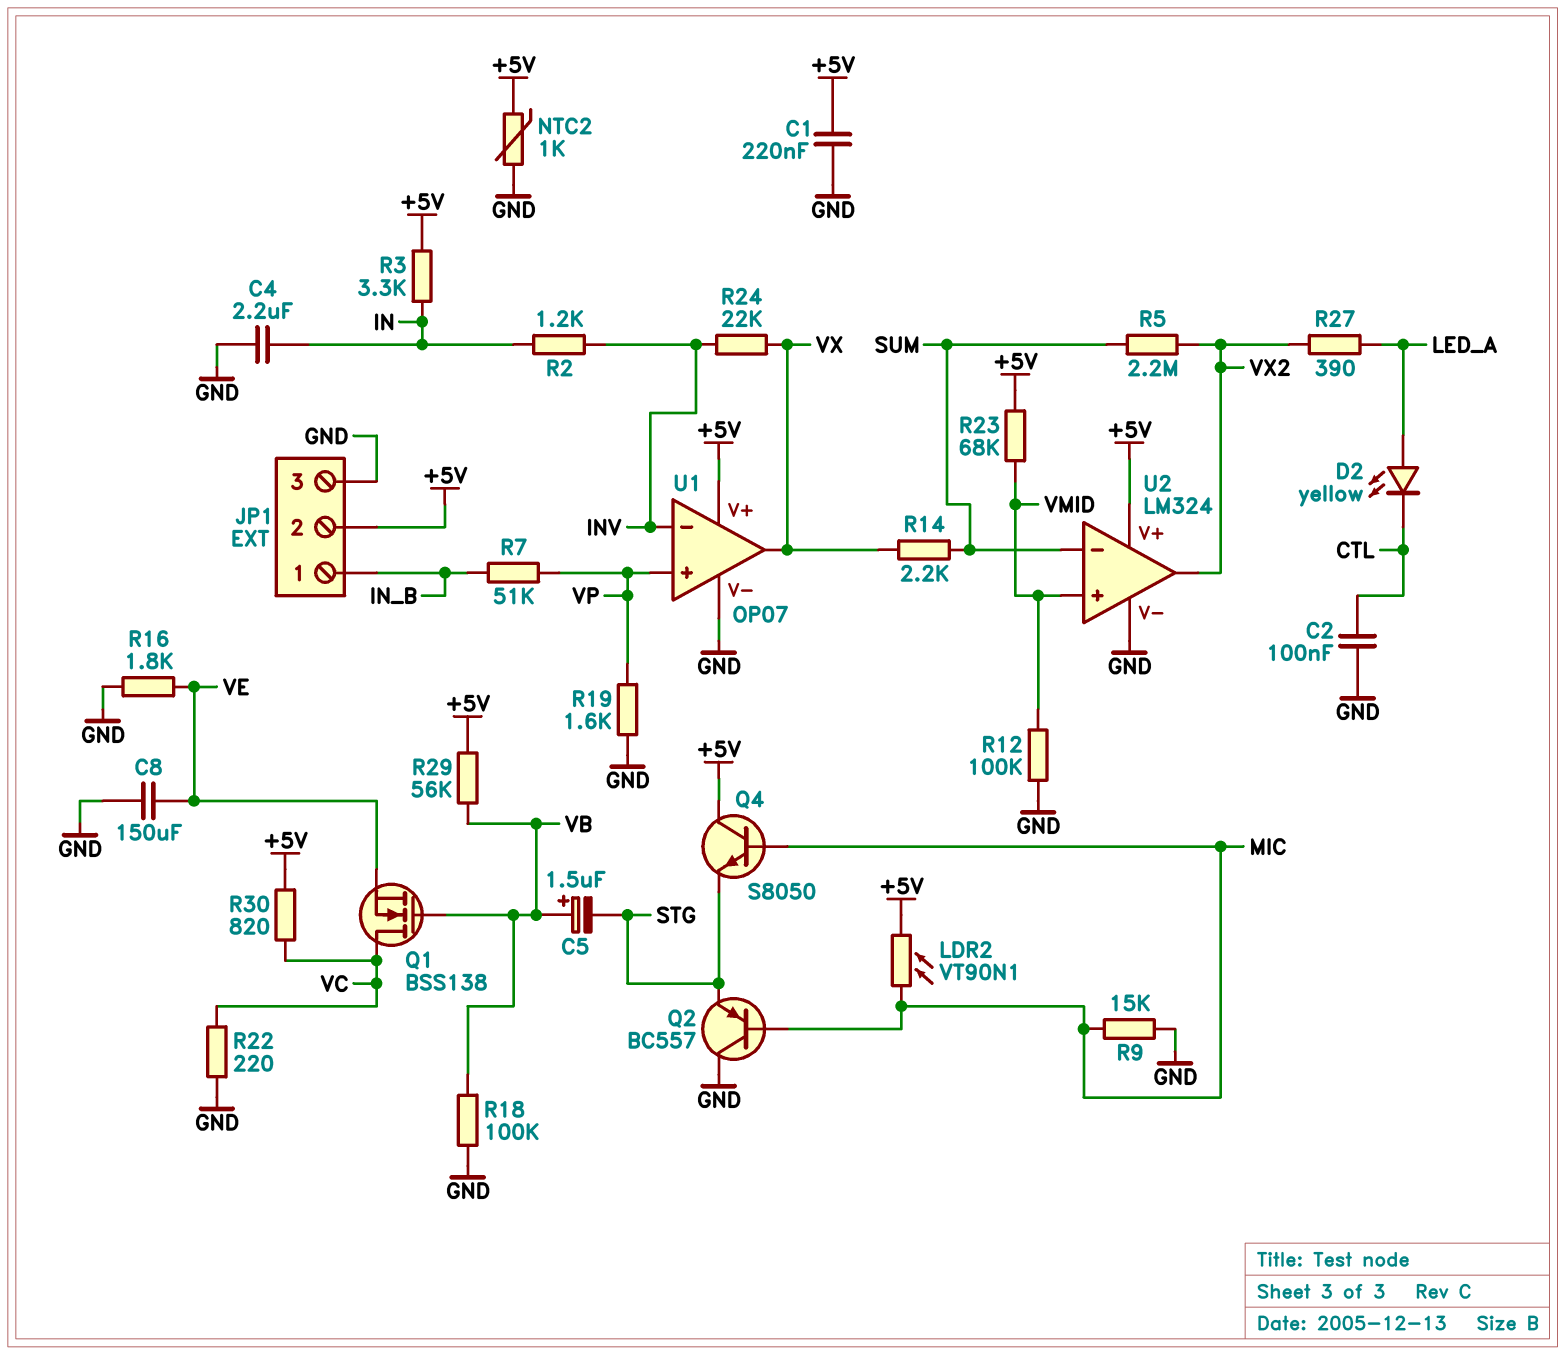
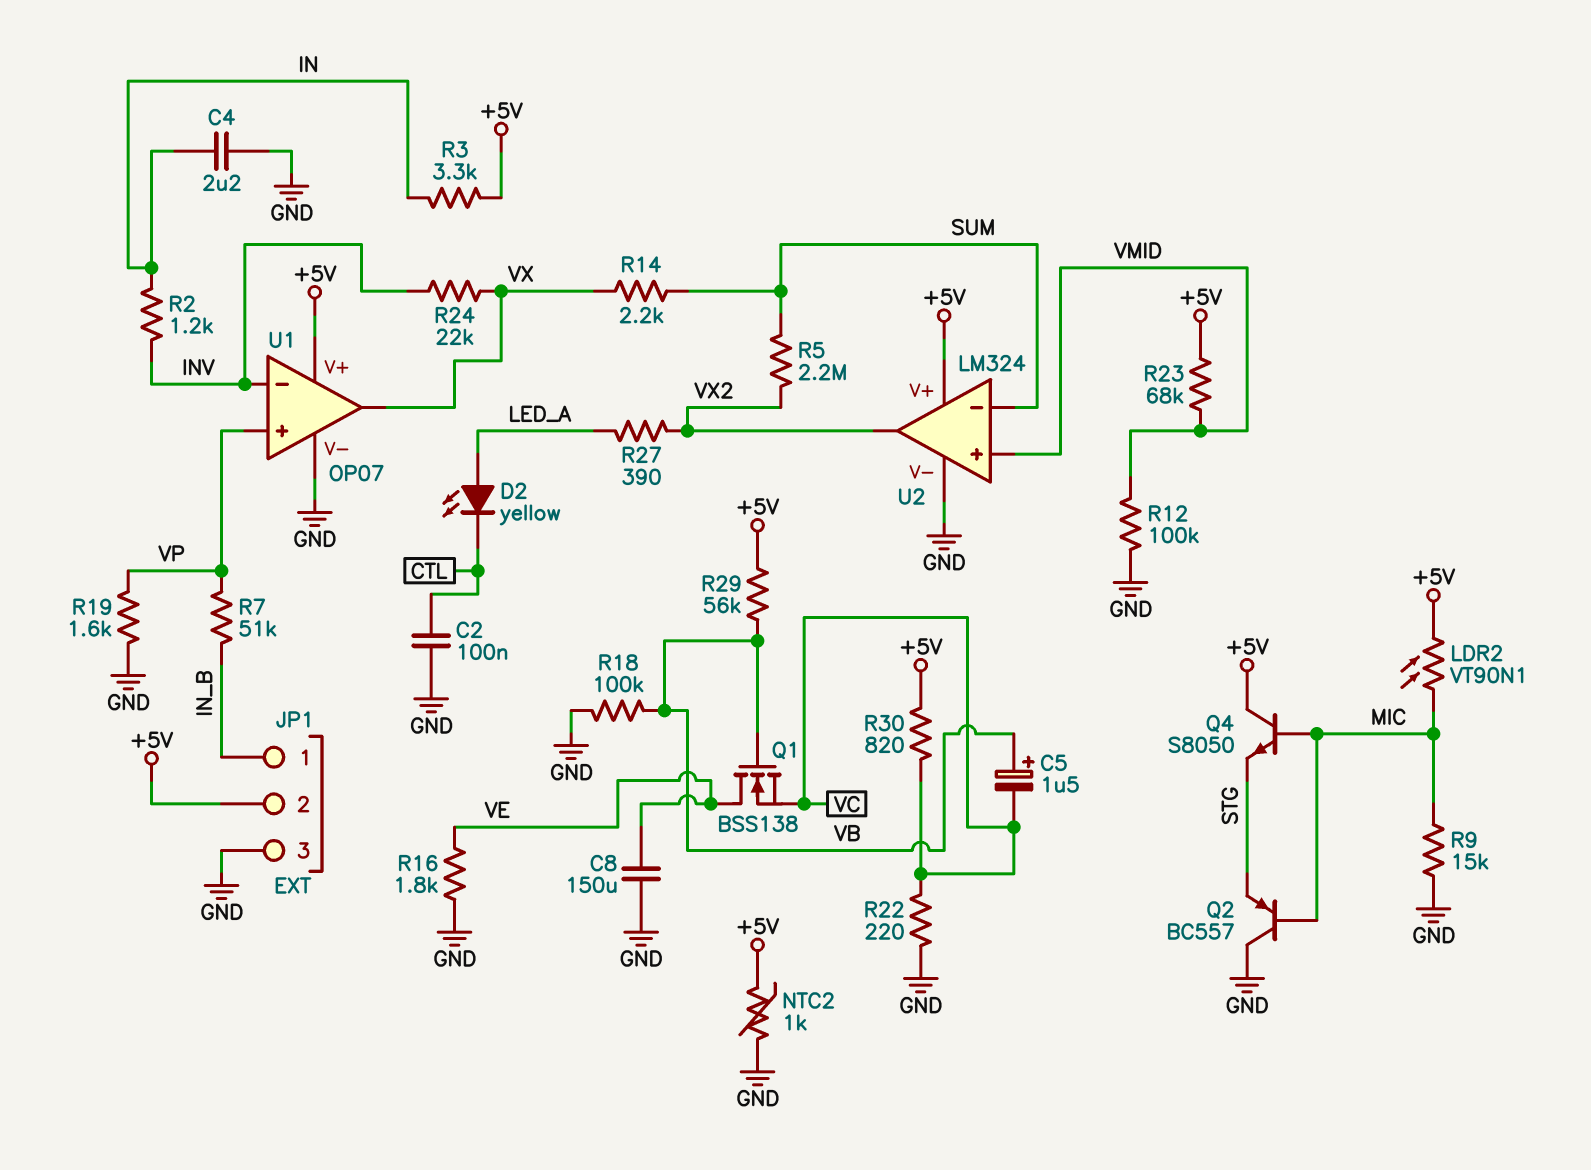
C1: 220nF (+5V, GND) -> none
C5: 1.5uF (plus VB, minus STG) -> 1.5uF (plus VB, minus VC)
Q1: NMOS BSS138 (G VB, D VC, S VE) -> NMOS BSS138 (G VB, D VE, S VC)

